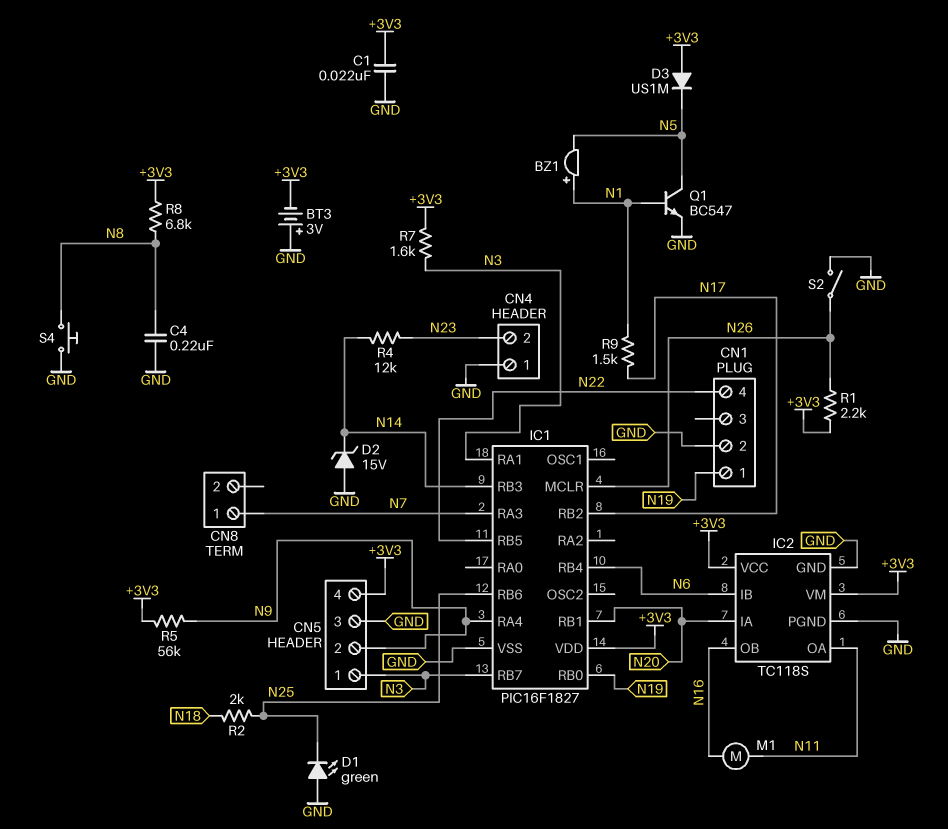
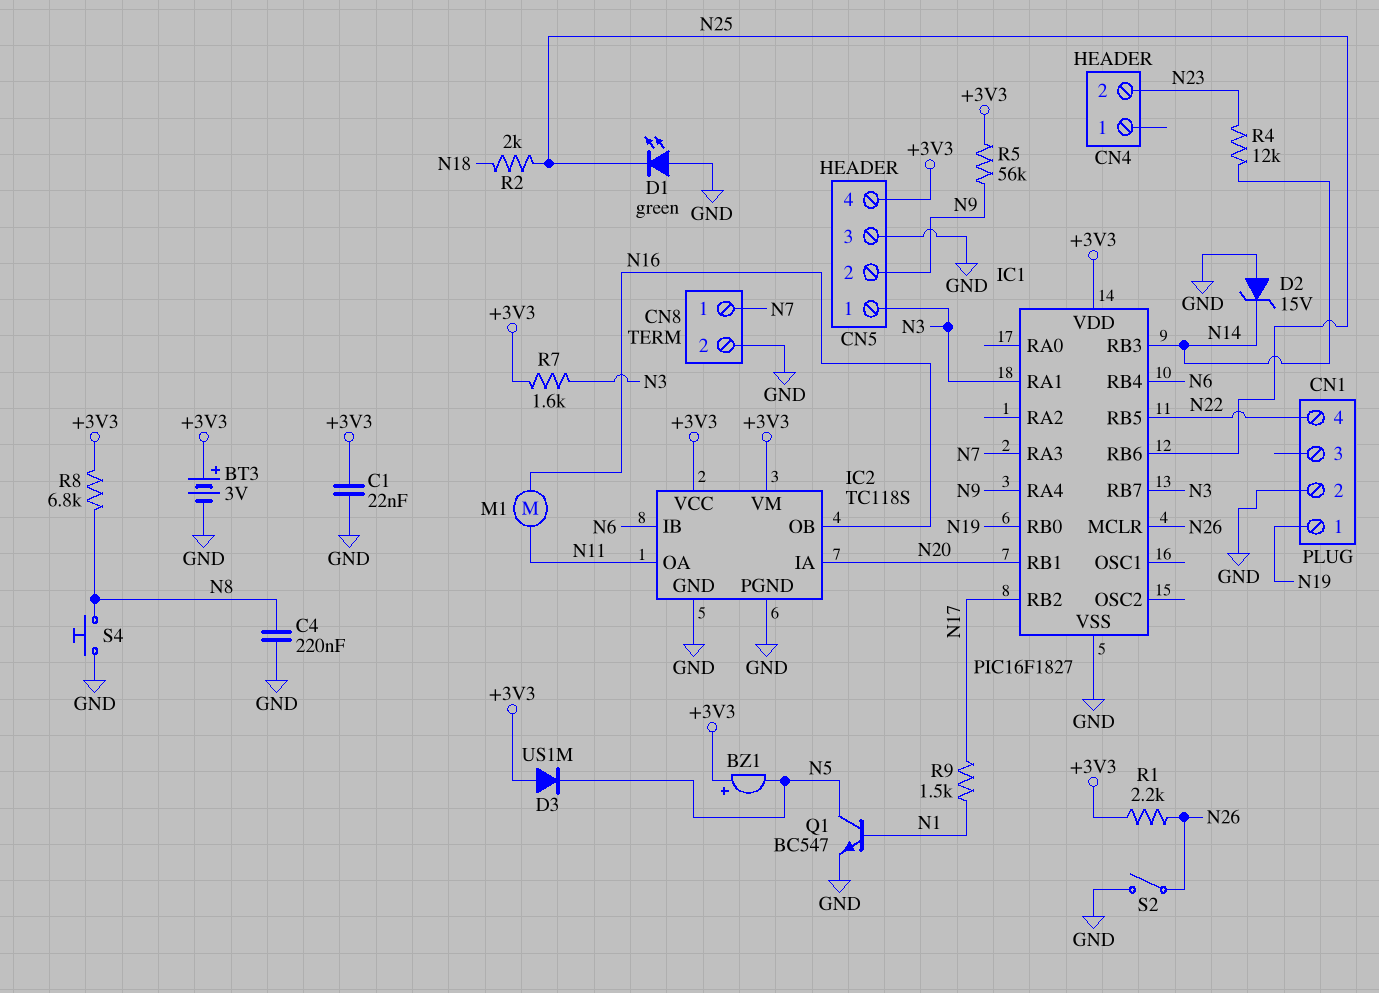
BT3: 3V (plus GND, minus +3V3) -> 3V (plus +3V3, minus GND)
BZ1: buzzer (plus N1, minus N5) -> buzzer (plus +3V3, minus N5)
CN4 pin 1: GND -> none
CN8 pin 2: none -> GND

